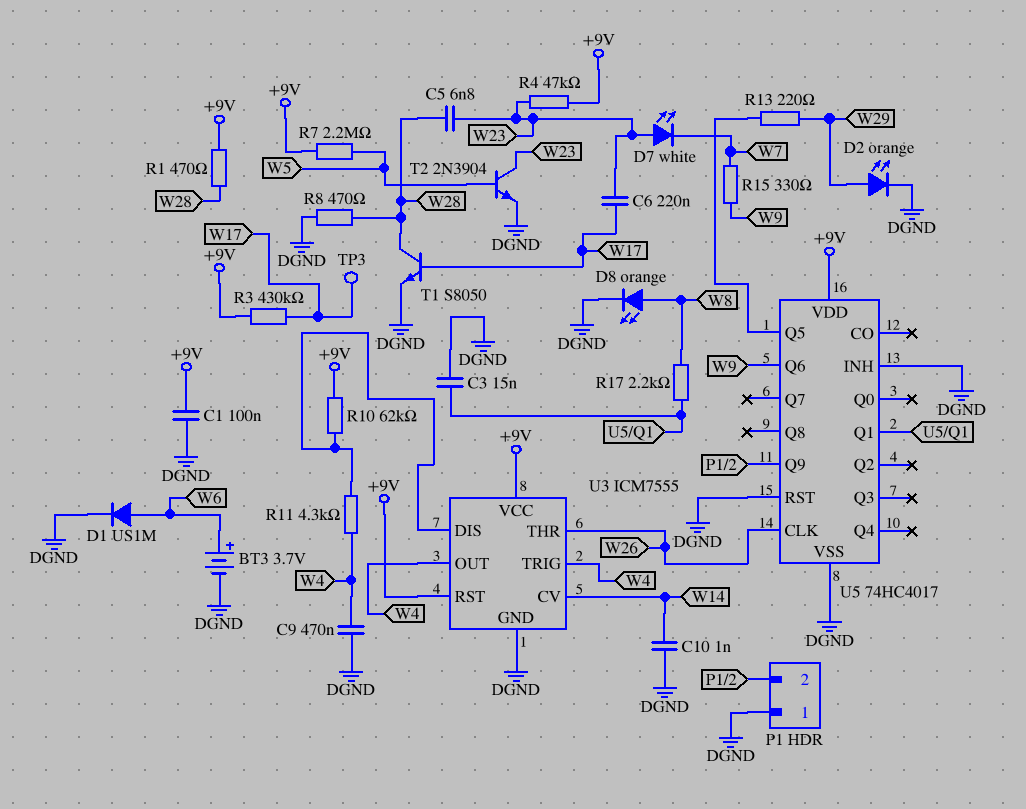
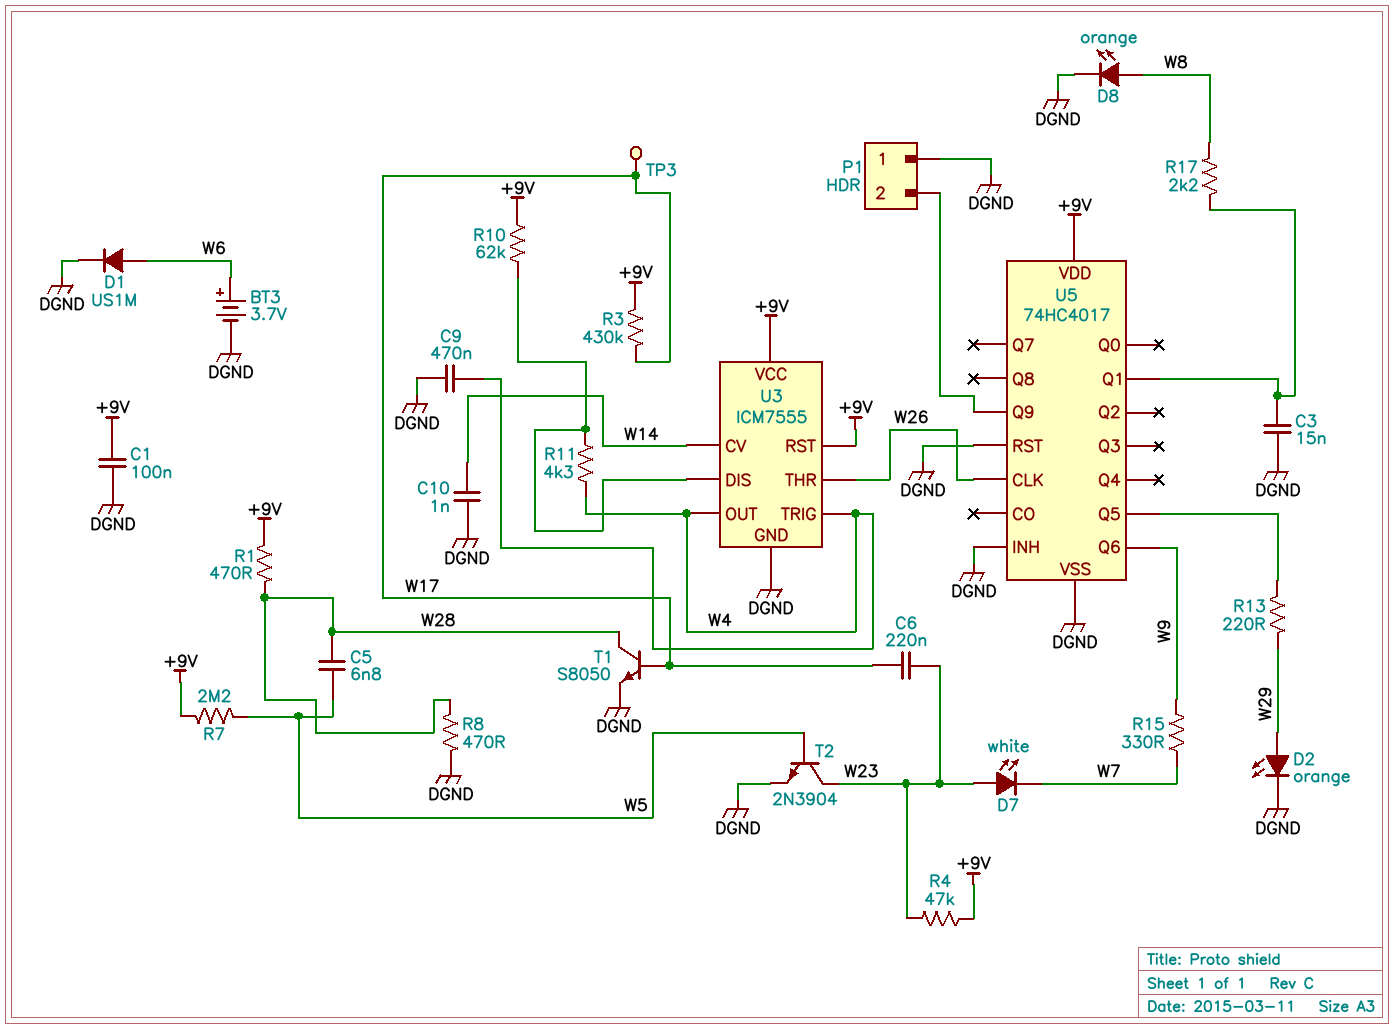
C5: 6.8nF (W23, W28) -> 6.8nF (W5, W28)

